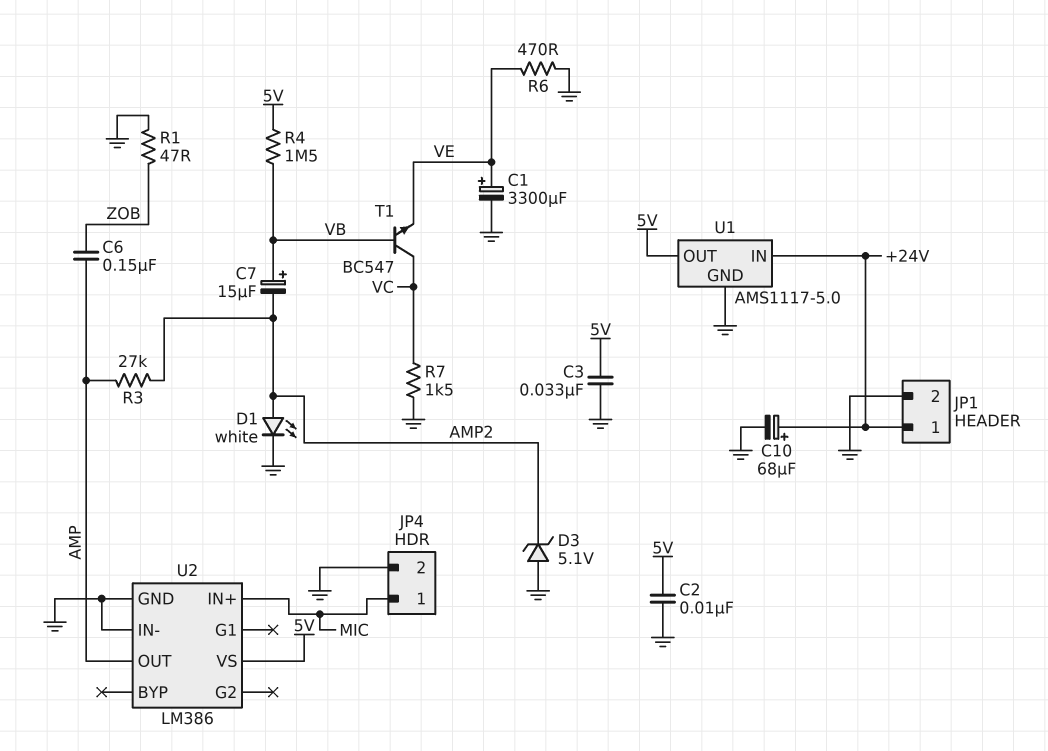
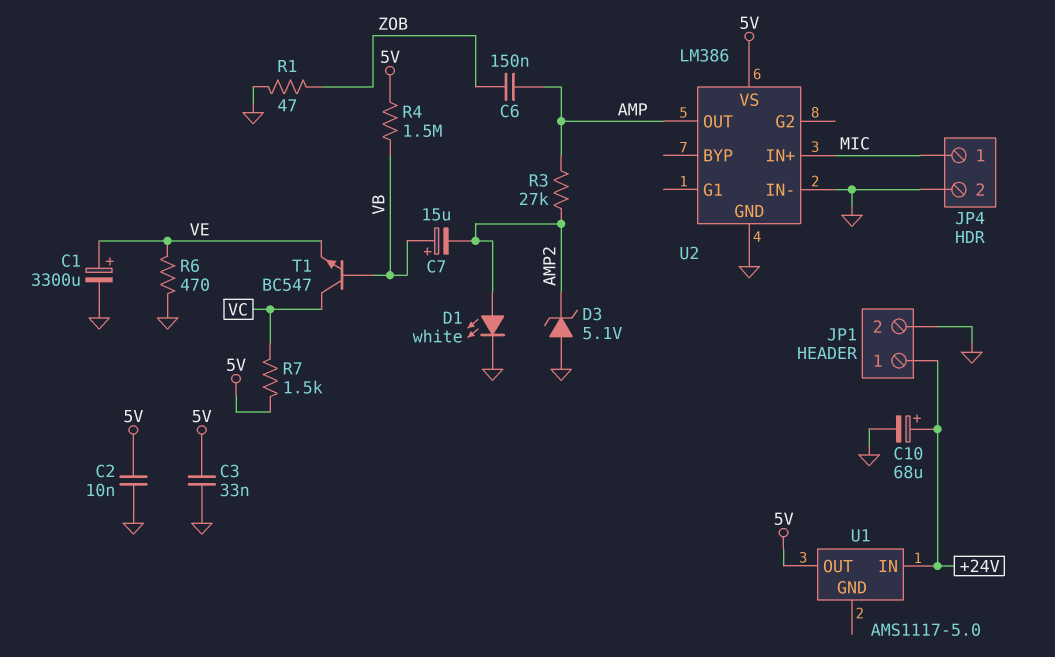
R7: 1.5k (GND, VC) -> 1.5k (5V, VC)
U1 pin GND: GND -> none

